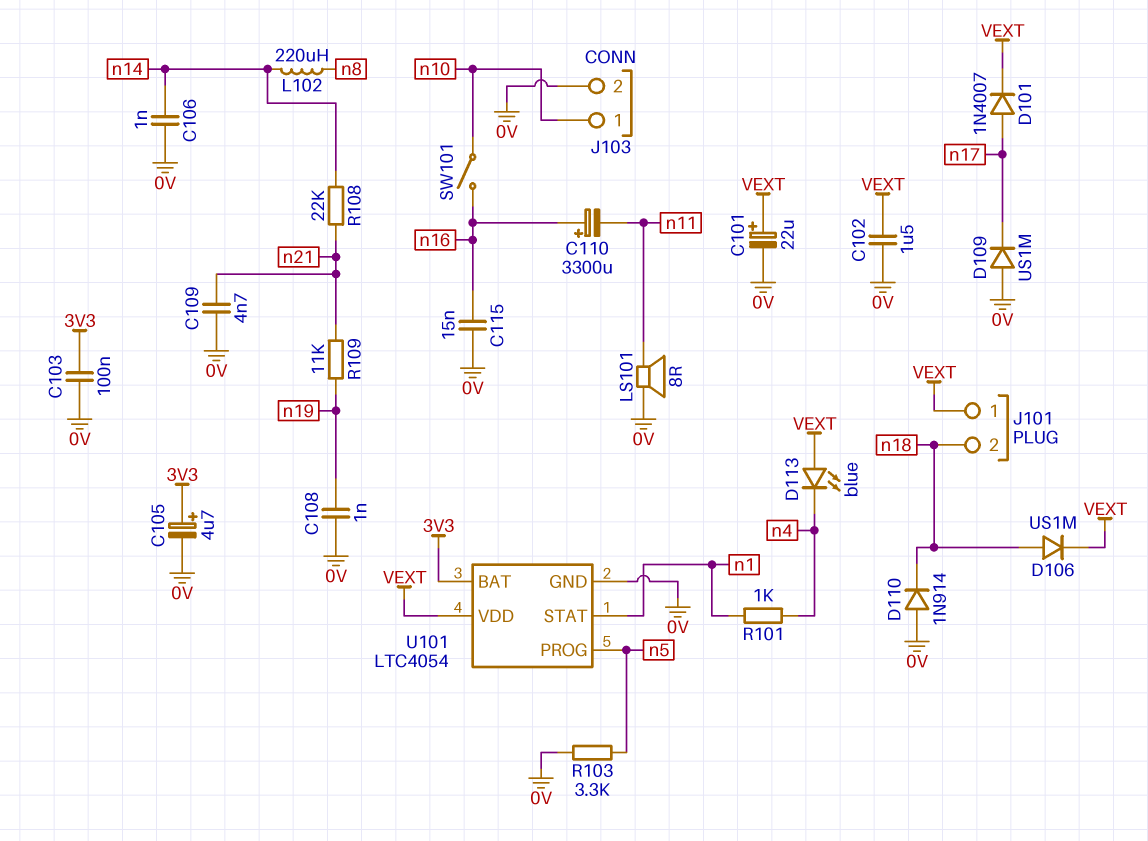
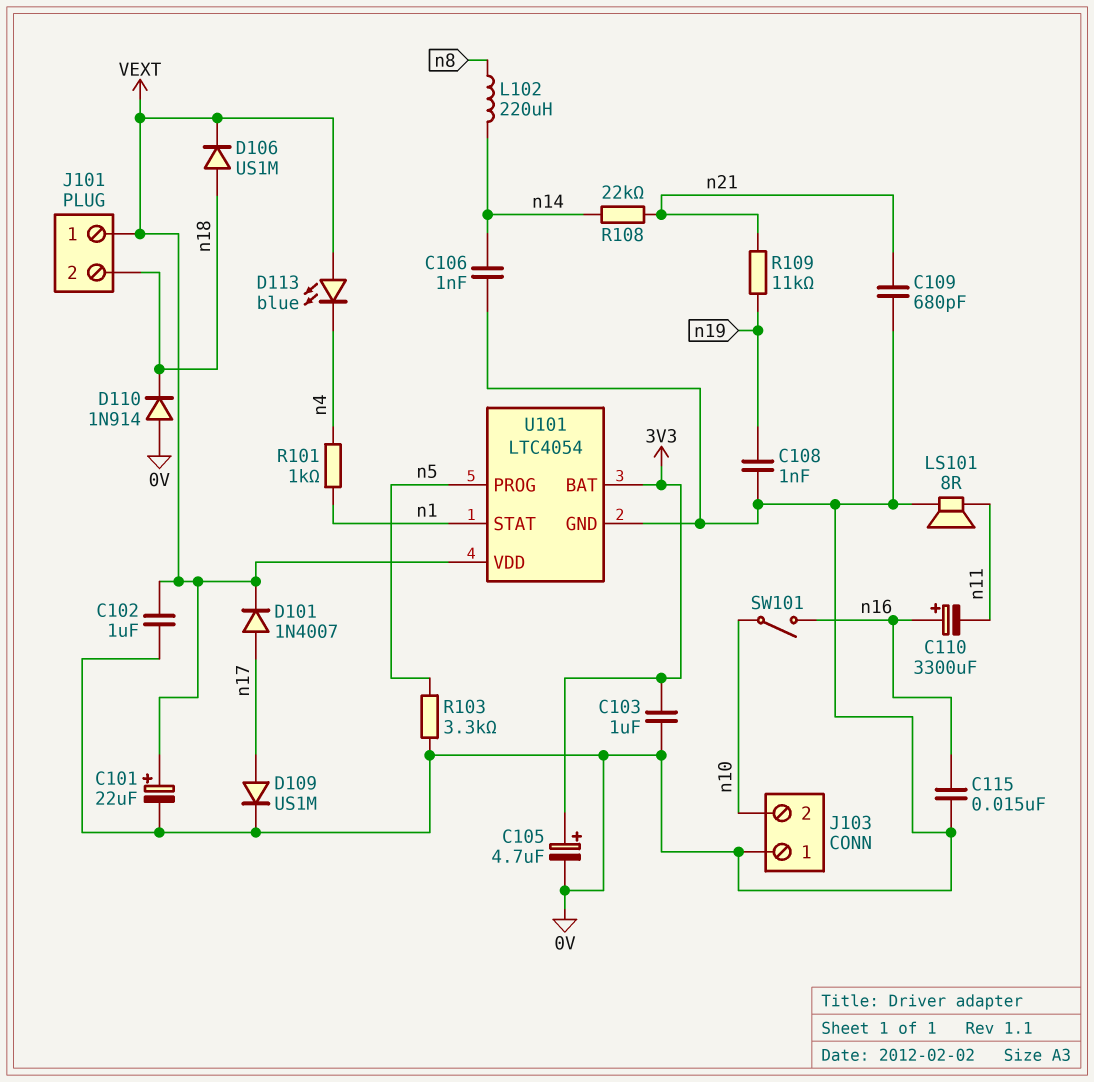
C102: 1.5uF (0V, VEXT) -> 1uF (0V, VEXT)
C103: 100nF (0V, 3V3) -> 1uF (0V, 3V3)
C109: 4.7nF (0V, n21) -> 680pF (0V, n21)
D109: diode US1M (A 0V, K n17) -> diode US1M (A n17, K 0V)
J103 pin 1: n10 -> 0V
J103 pin 2: 0V -> n10

